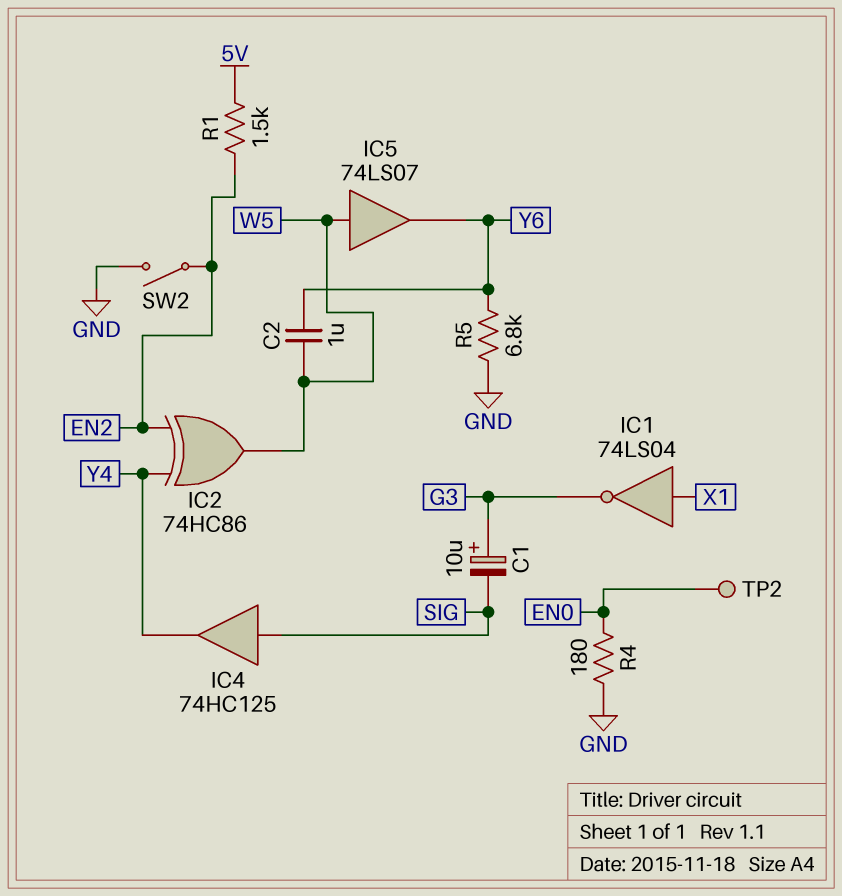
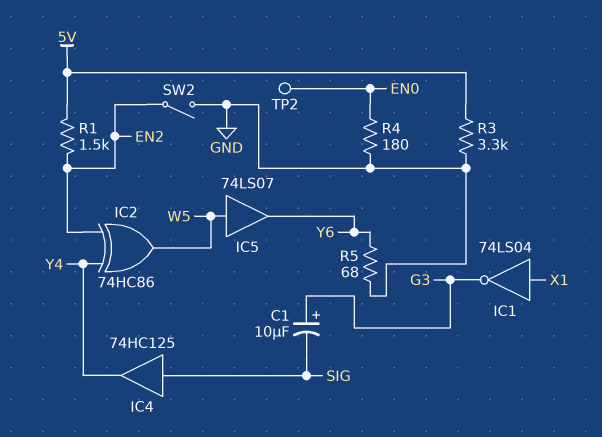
C2: 1uF (W5, Y6) -> none
R3: none -> 3.3k (5V, GND)
R5: 6.8k (GND, Y6) -> 68 (GND, Y6)

